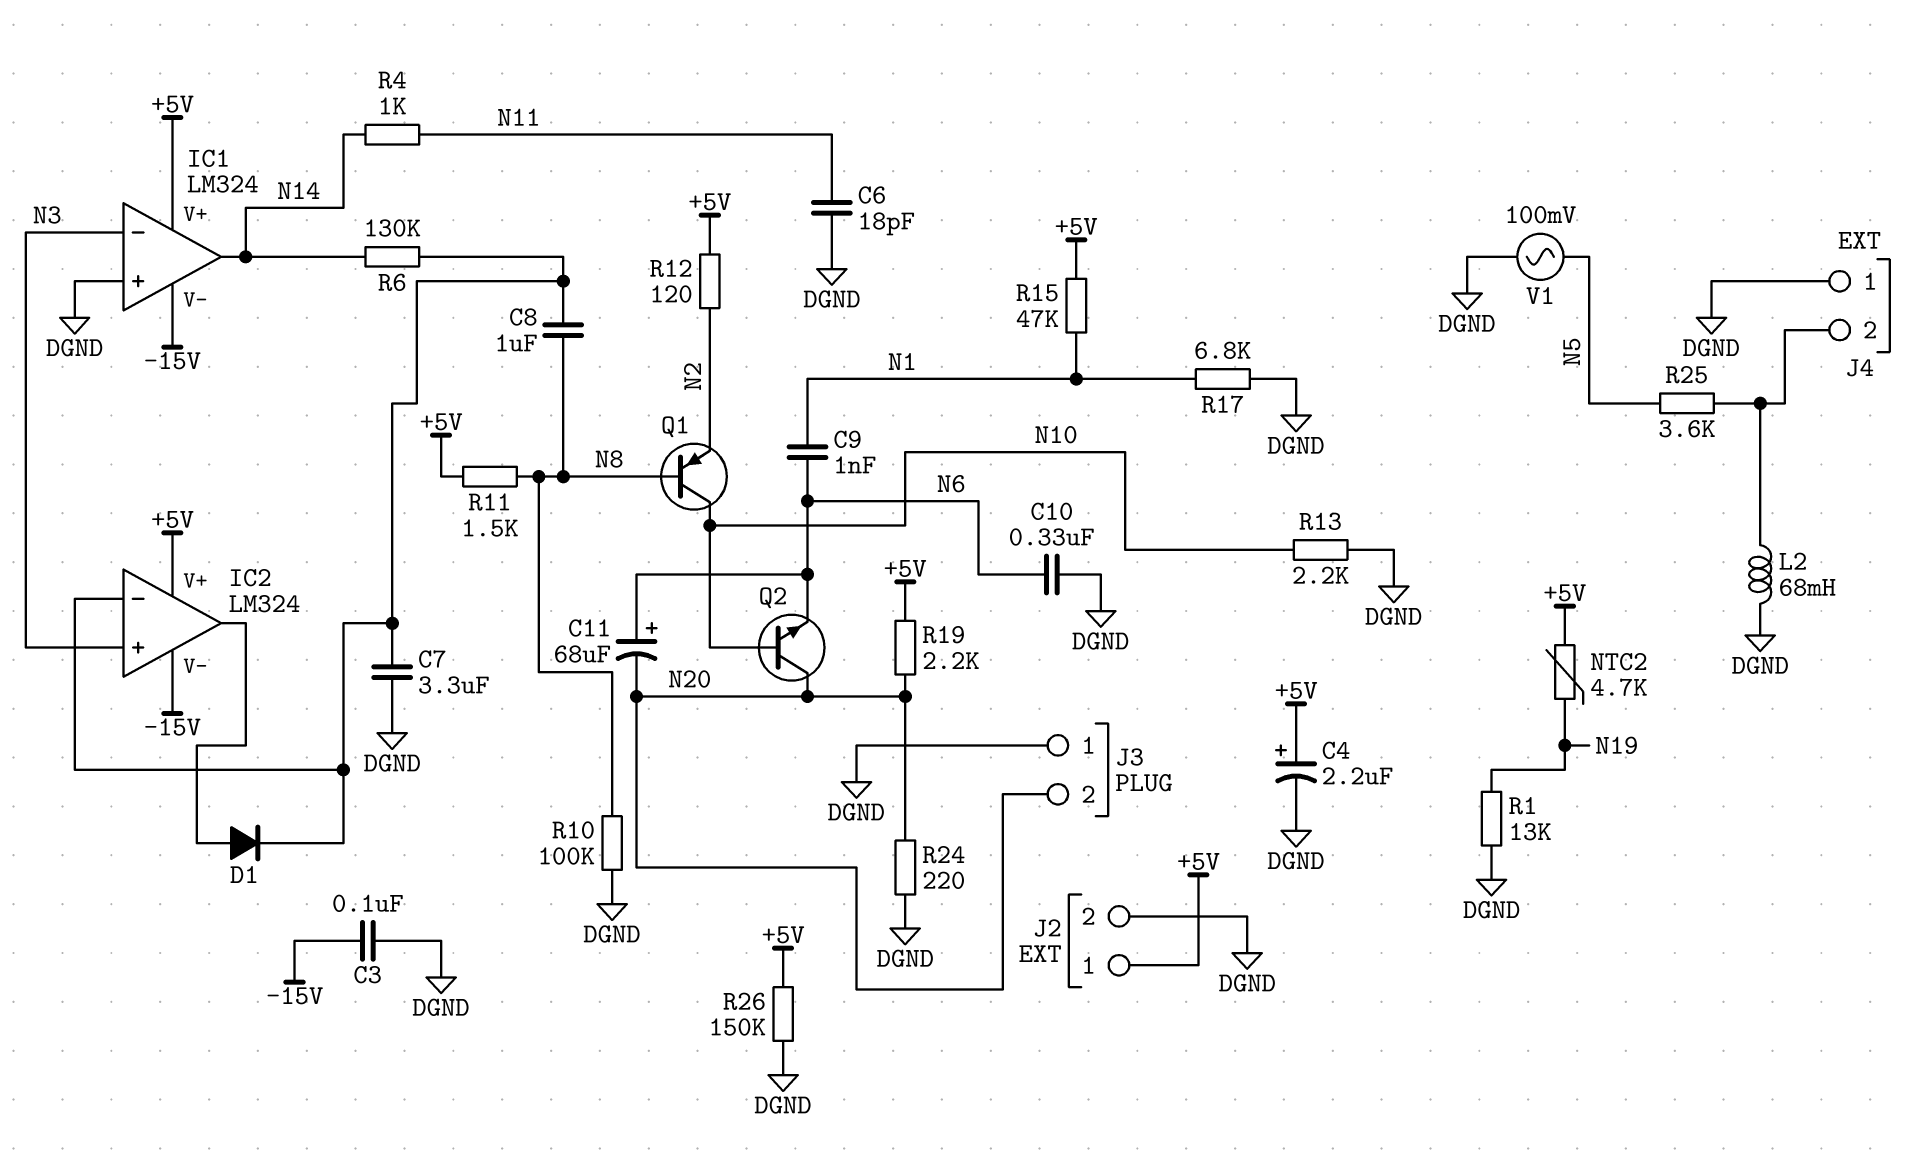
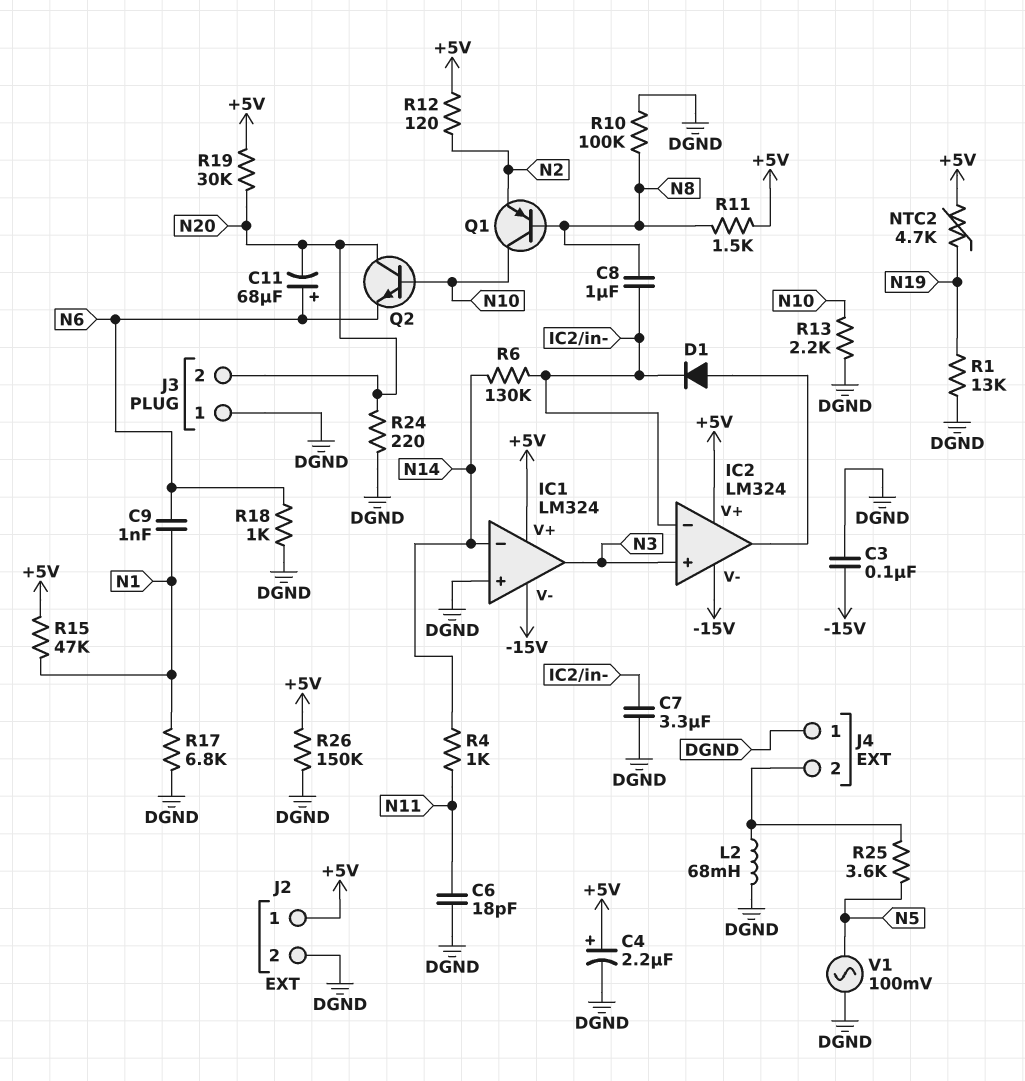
C10: 330nF (DGND, N6) -> none
IC1 pin in-: N3 -> N14
IC1 pin out: N14 -> N3
R18: none -> 1k (DGND, N6)
R19: 2.2k (+5V, N20) -> 30k (+5V, N20)

